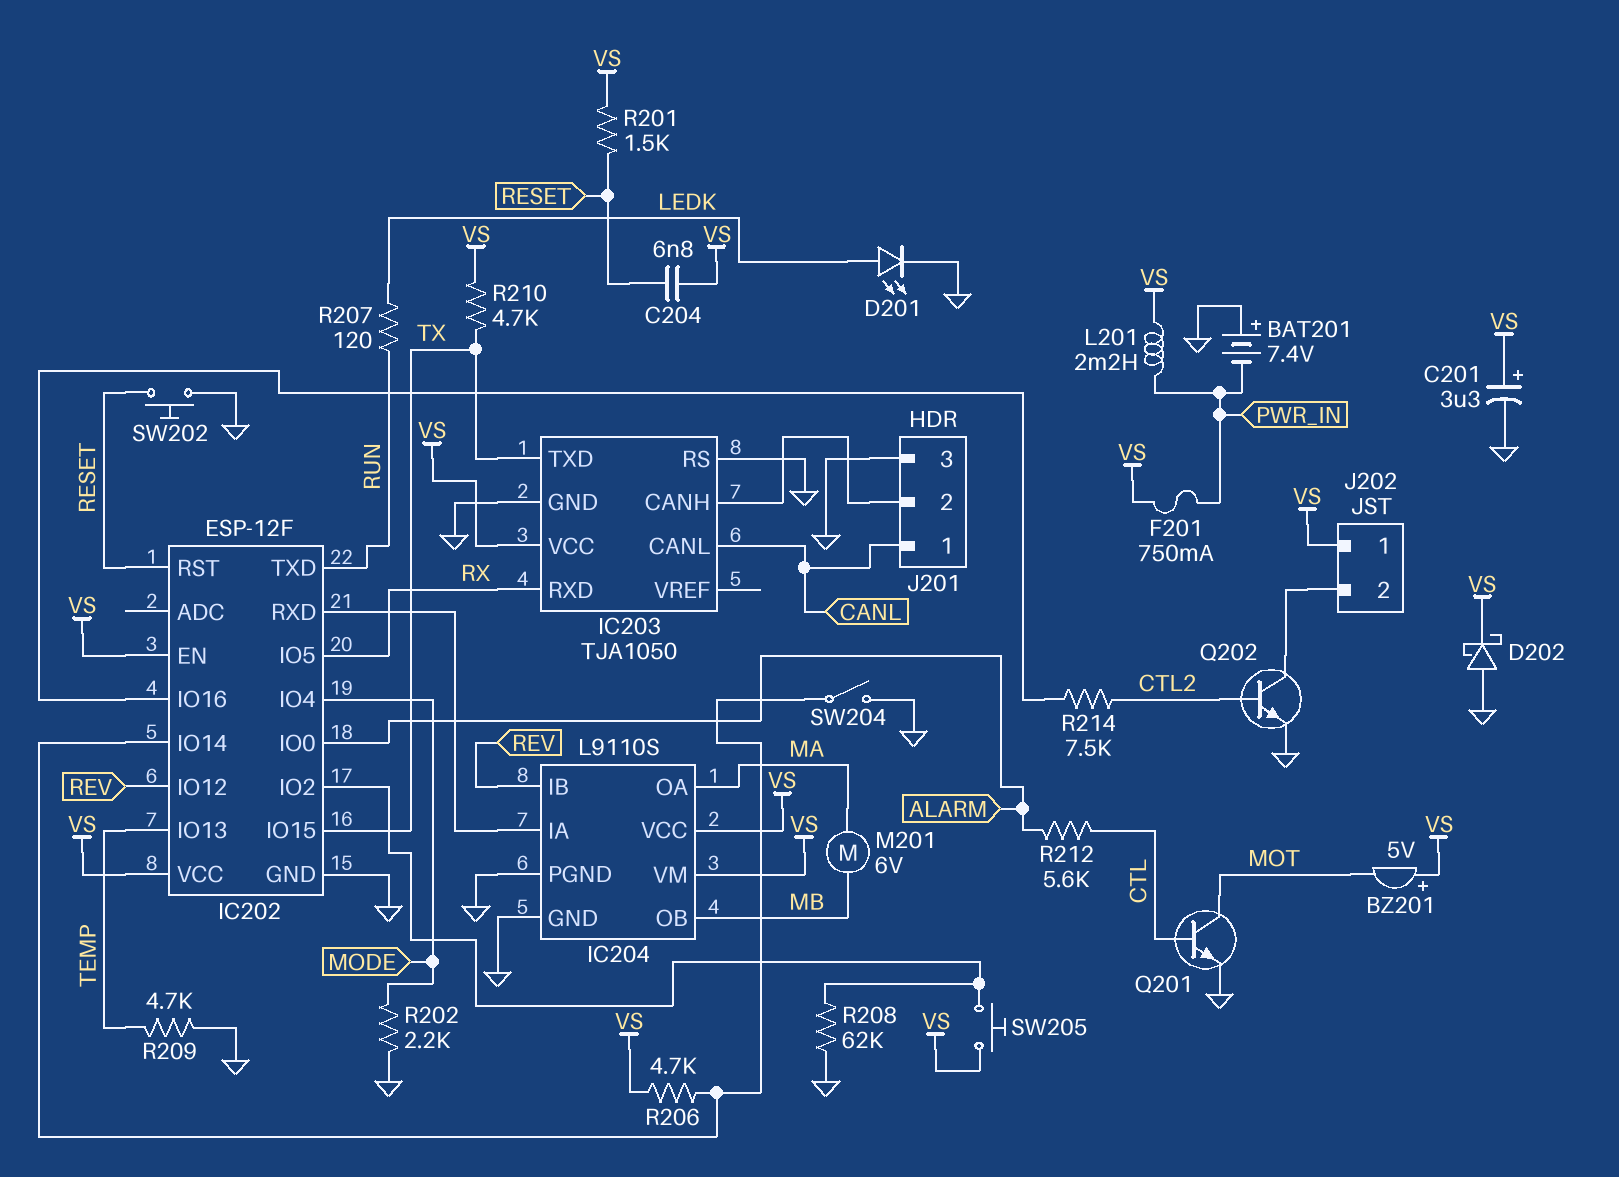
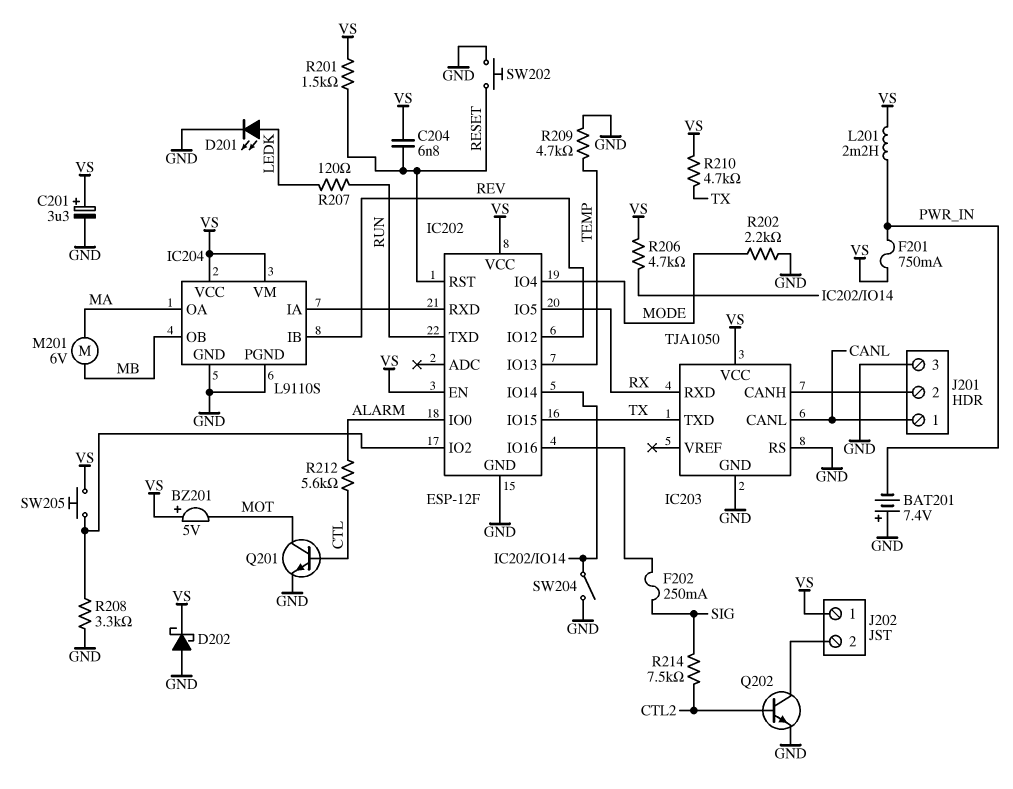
F202: none -> 250mA (IC202/IO16, SIG)
R208: 62k (GND, IC202/IO2) -> 3.3k (GND, IC202/IO2)
R214: 7.5k (CTL2, IC202/IO16) -> 7.5k (CTL2, SIG)

